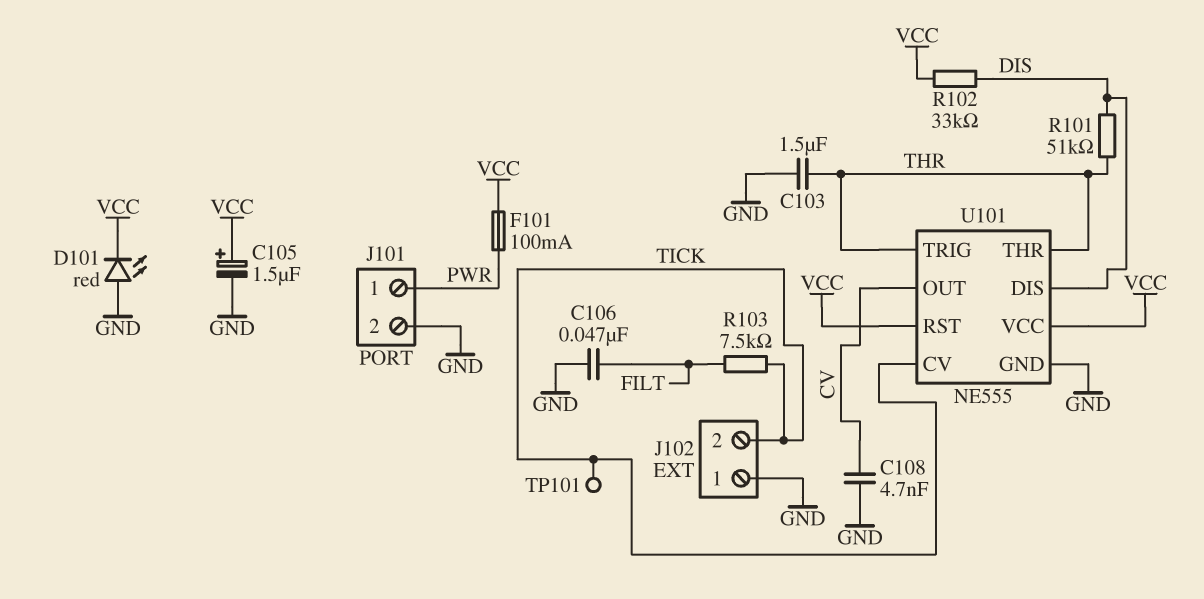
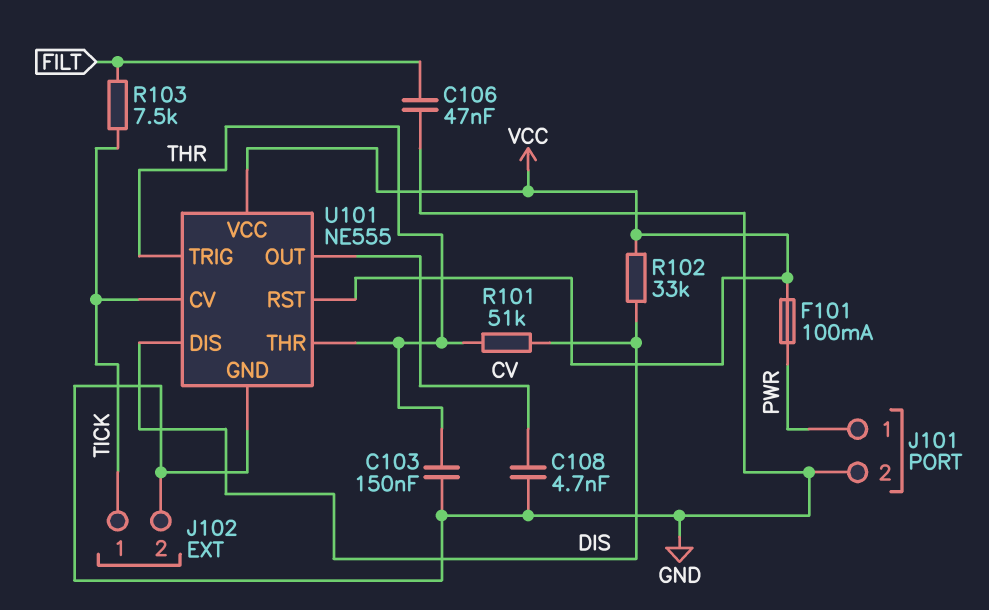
C103: 1.5uF (GND, THR) -> 150nF (GND, THR)
C105: 1.5uF (plus VCC, minus GND) -> none
D101: LED red (A GND, K VCC) -> none
J102 pin 1: GND -> TICK
J102 pin 2: TICK -> GND
TP101: test point (TICK) -> none

